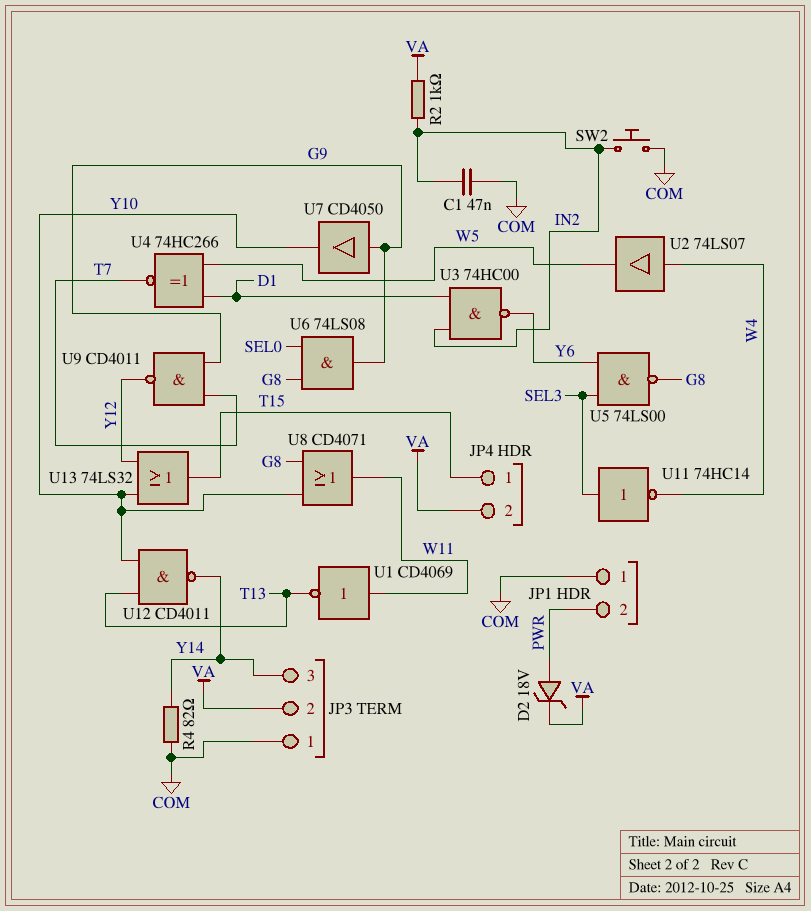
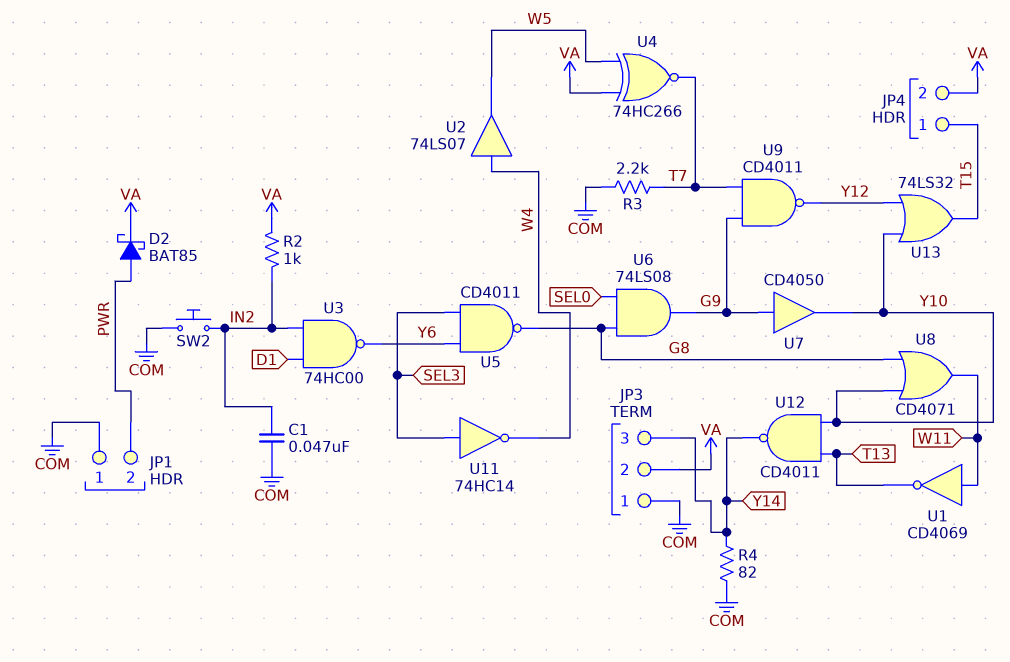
D2: zener 18V (A PWR, K VA) -> schottky BAT85 (A PWR, K VA)
R3: none -> 2.2k (COM, T7)
U4: XNOR 74HC266 (in D1, in W5, out T7) -> XNOR 74HC266 (in VA, in W5, out T7)
U5: NAND 74LS00 (in SEL3, in Y6, out G8) -> NAND CD4011 (in SEL3, in Y6, out G8)

